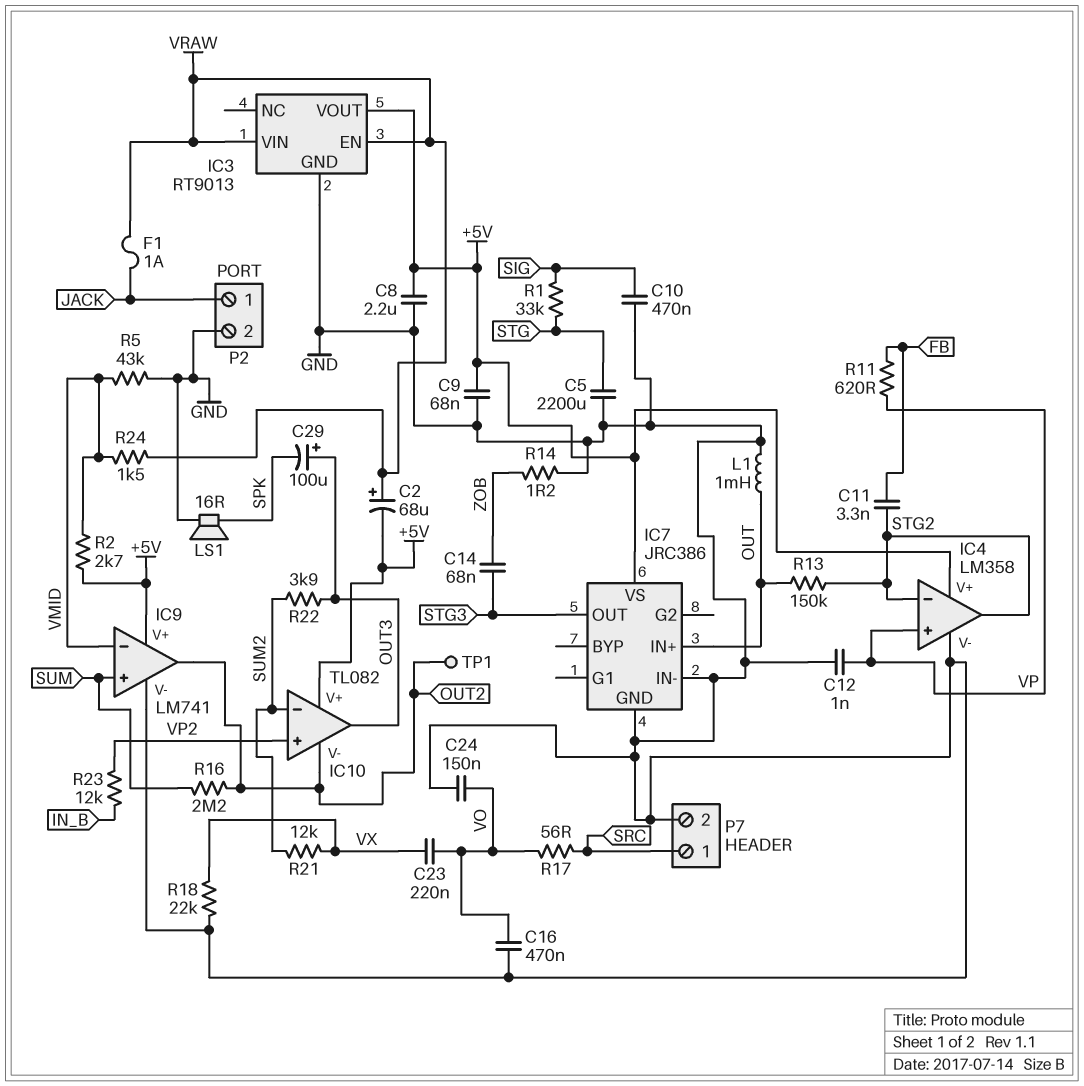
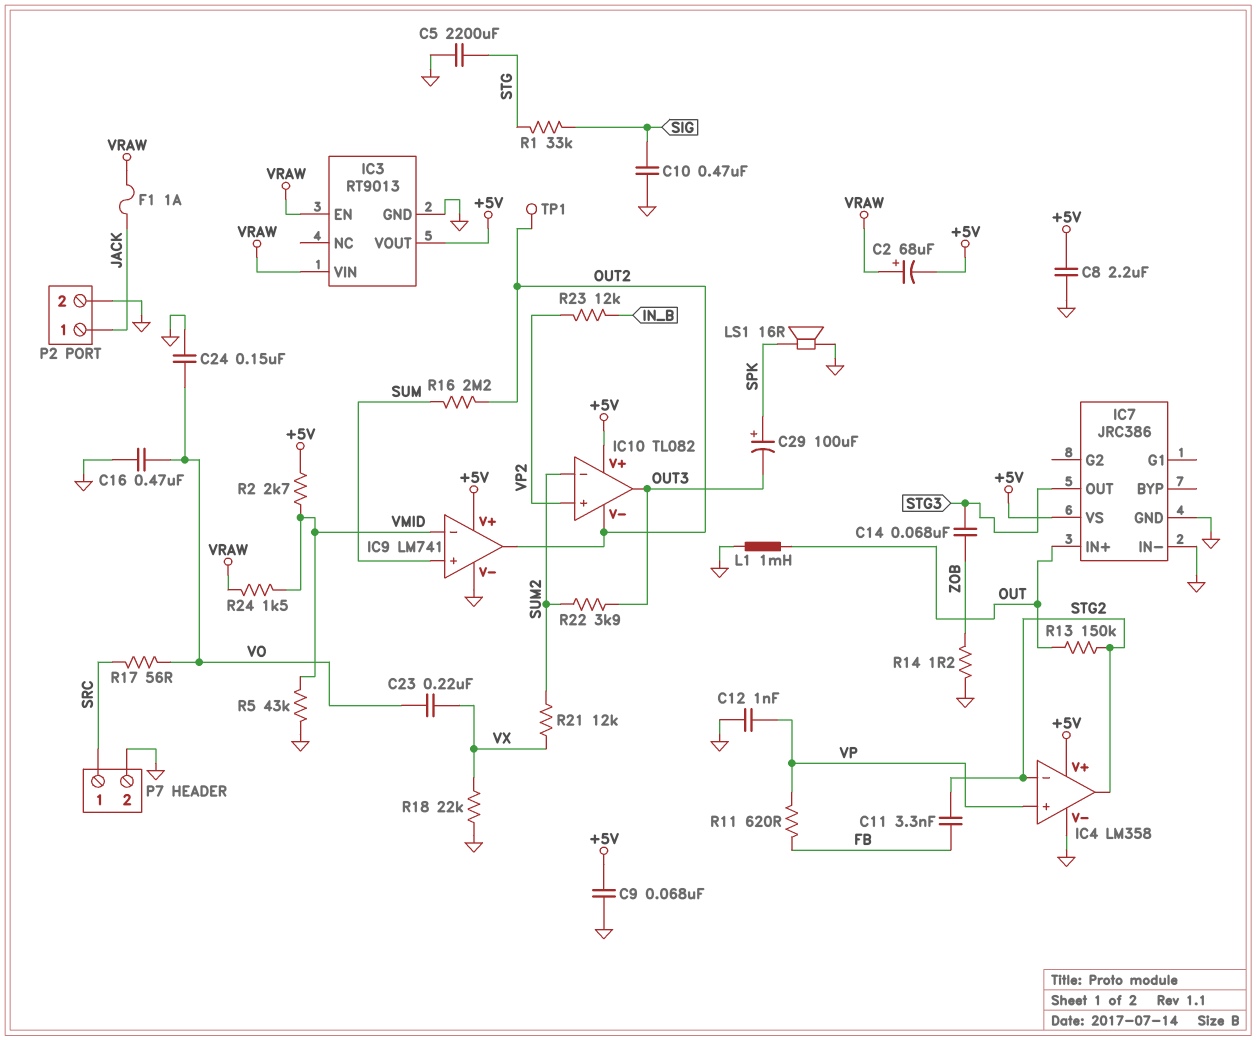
C29: 100uF (plus OUT3, minus SPK) -> 100uF (plus SPK, minus OUT3)

